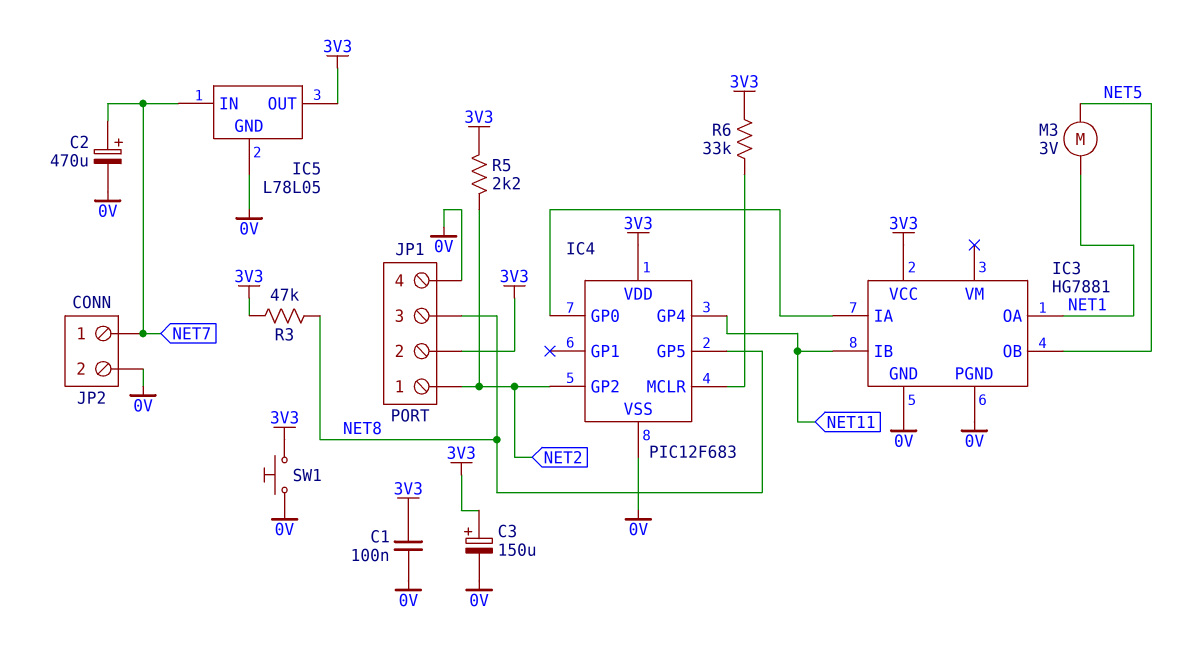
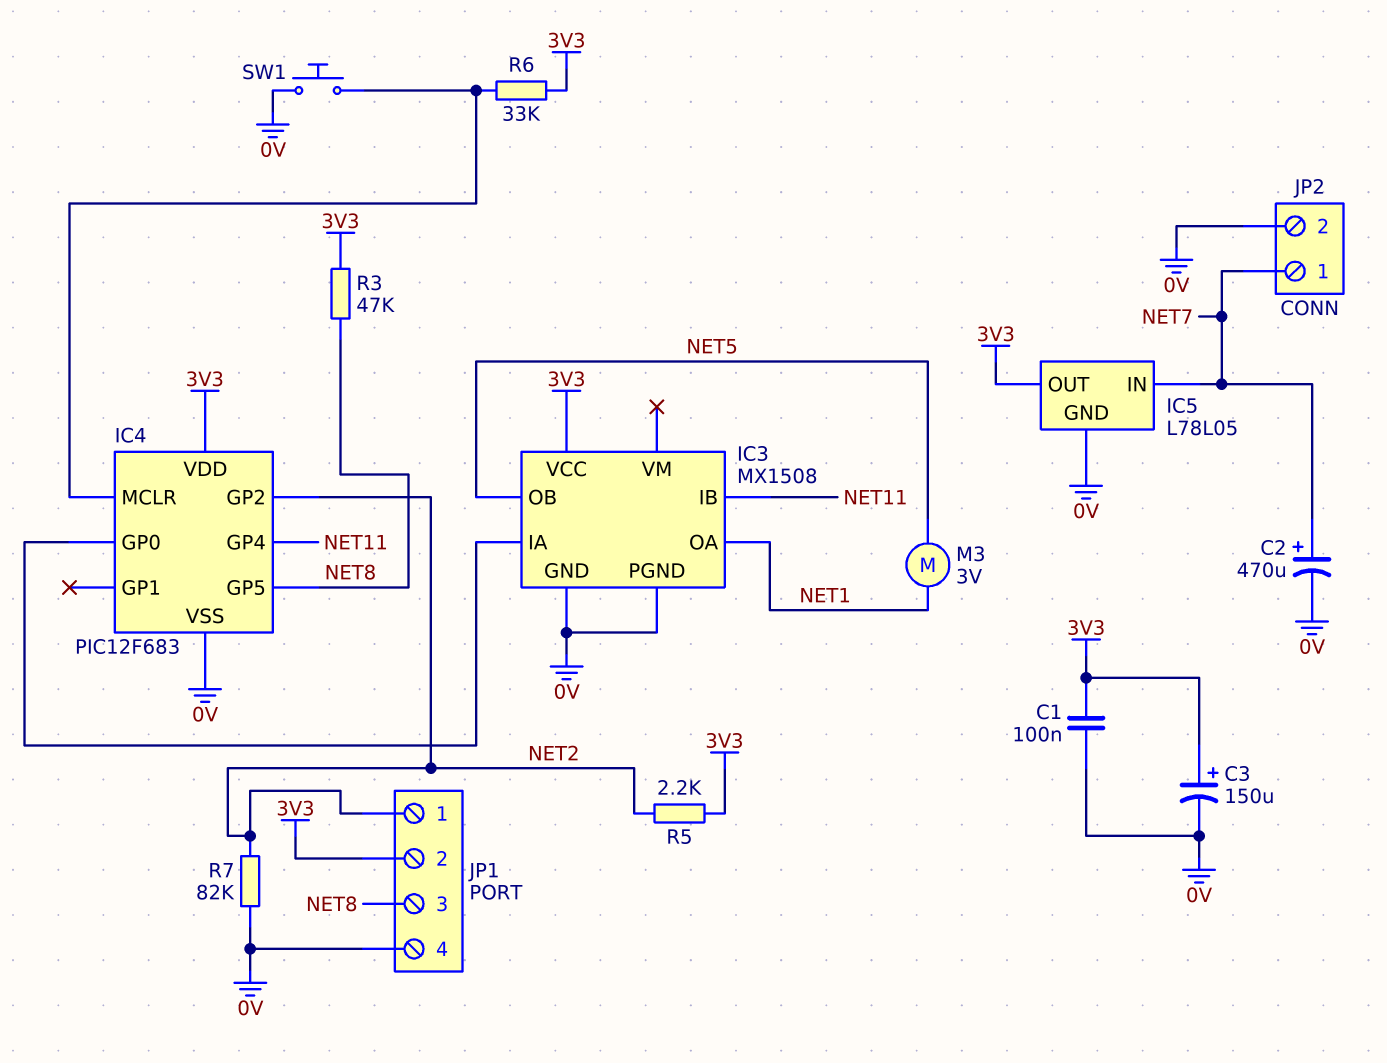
IC3: HG7881 -> MX1508
R7: none -> 82k (0V, NET2)
SW1: button (0V, 3V3) -> button (0V, IC4/MCLR)

